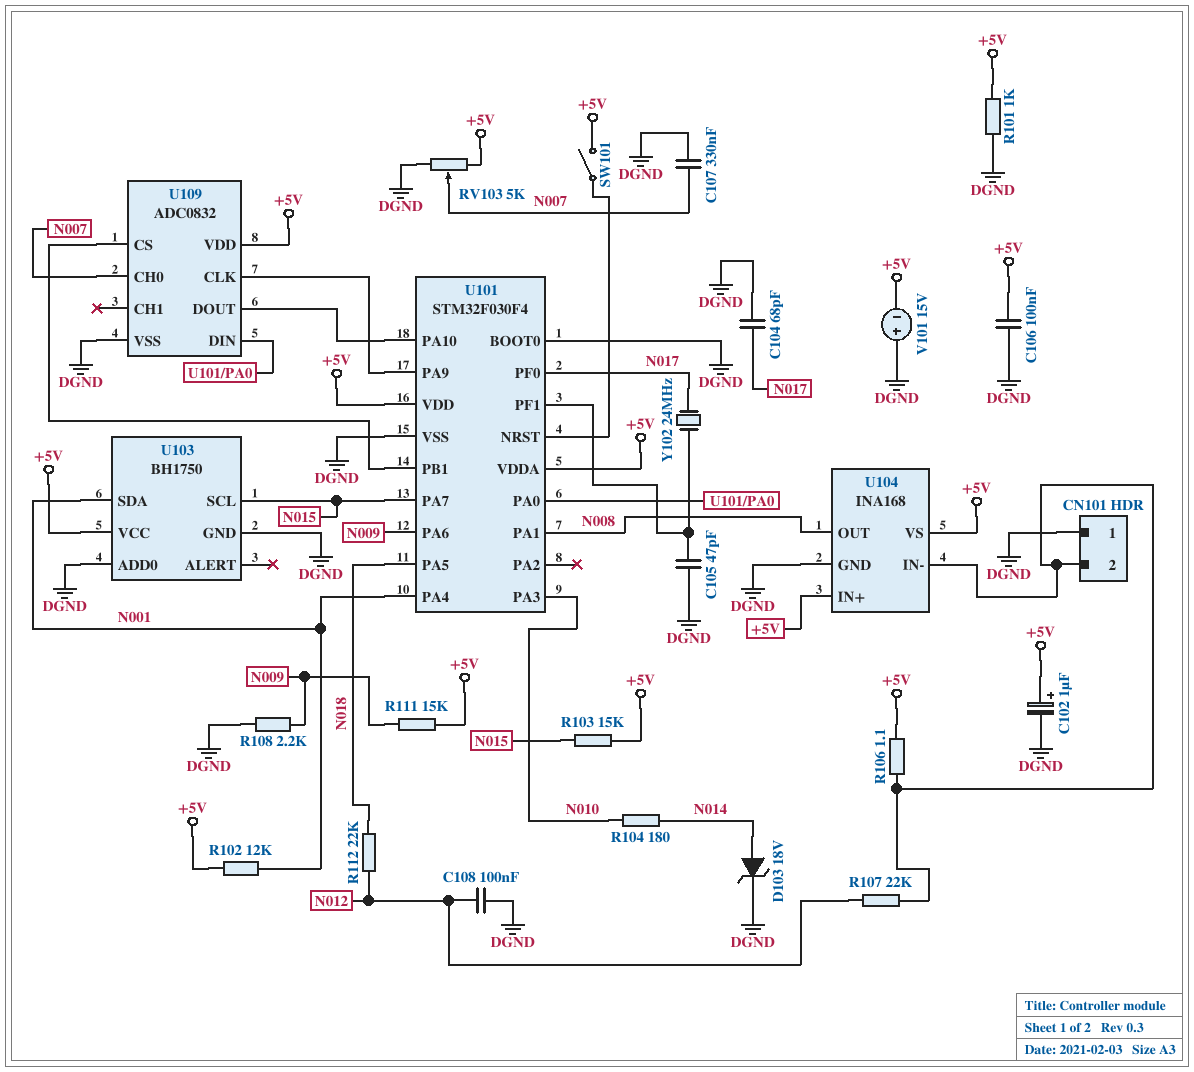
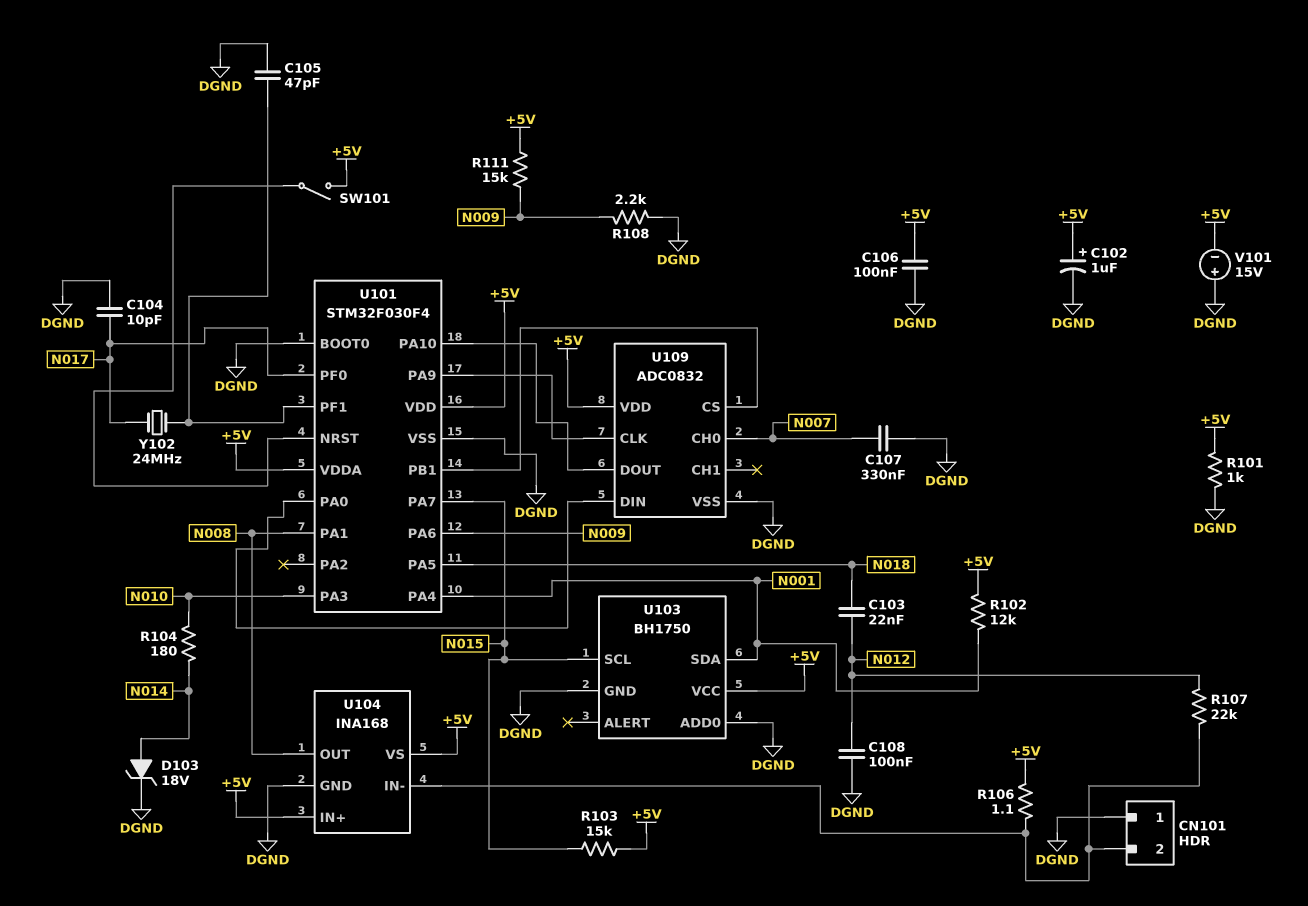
C103: none -> 22nF (N012, N018)
C104: 68pF (DGND, N017) -> 10pF (DGND, N017)
R112: 22k (N012, N018) -> none
RV103: 5k (+5V, DGND, wiper N007) -> none

